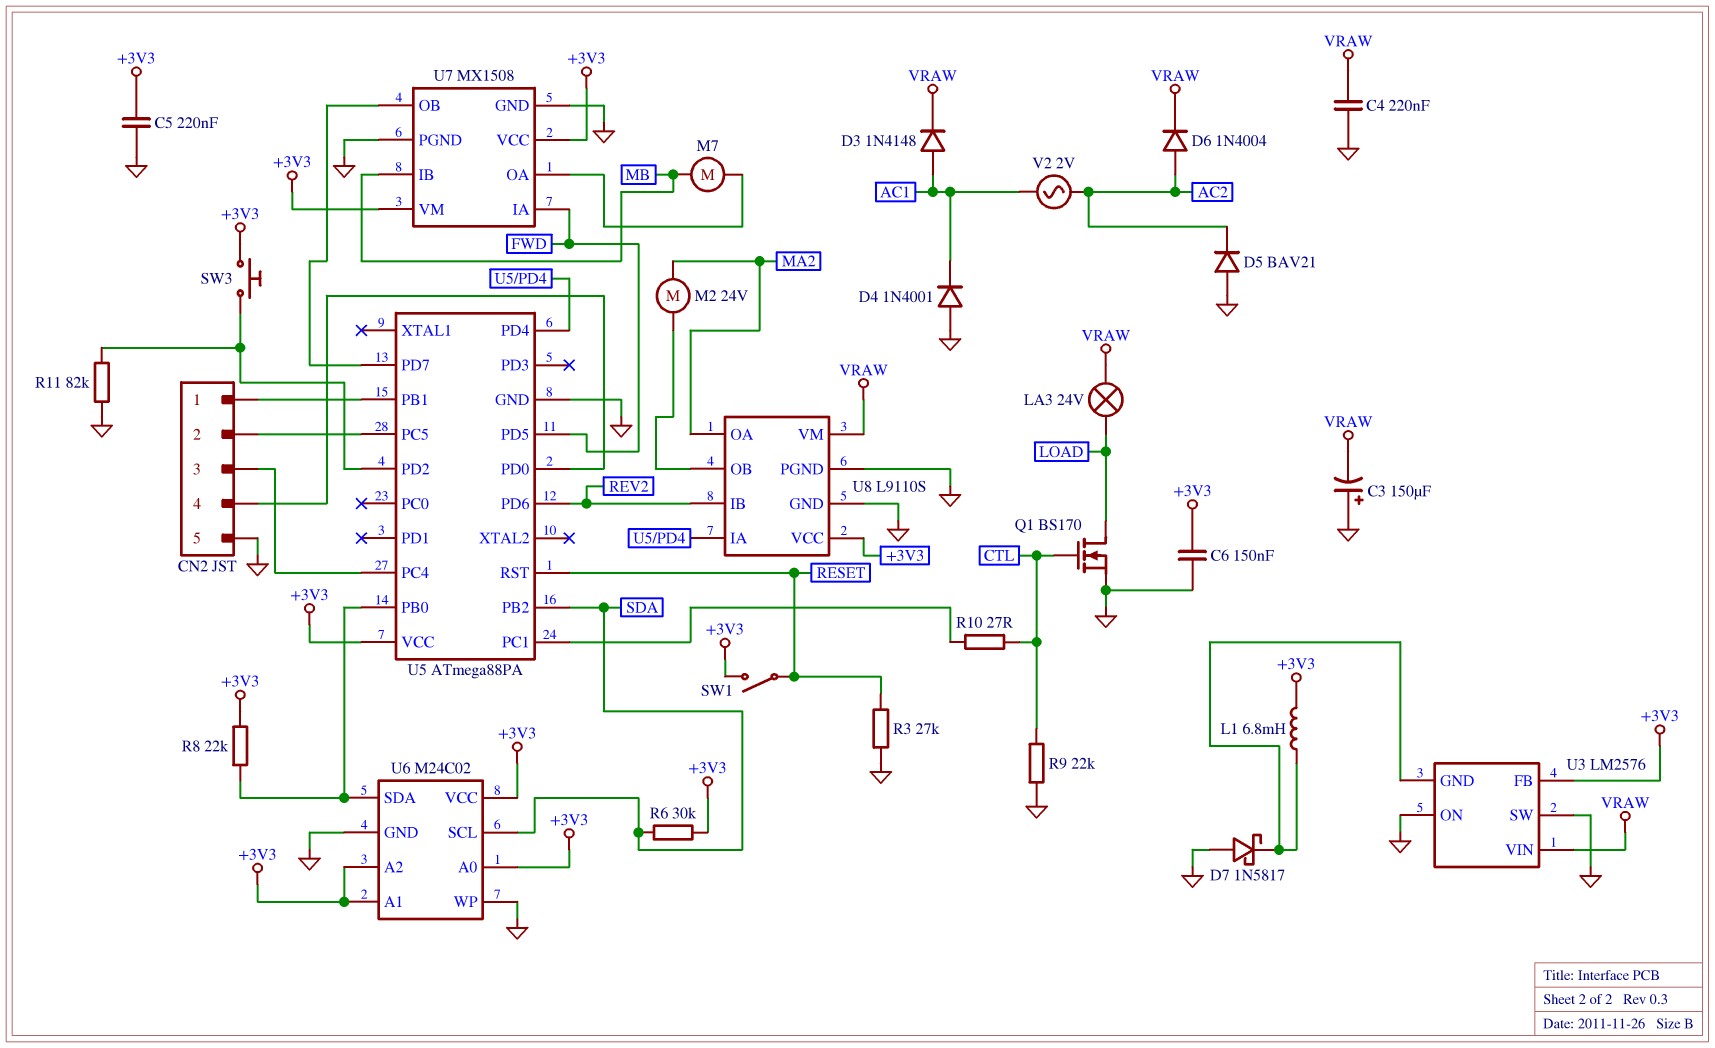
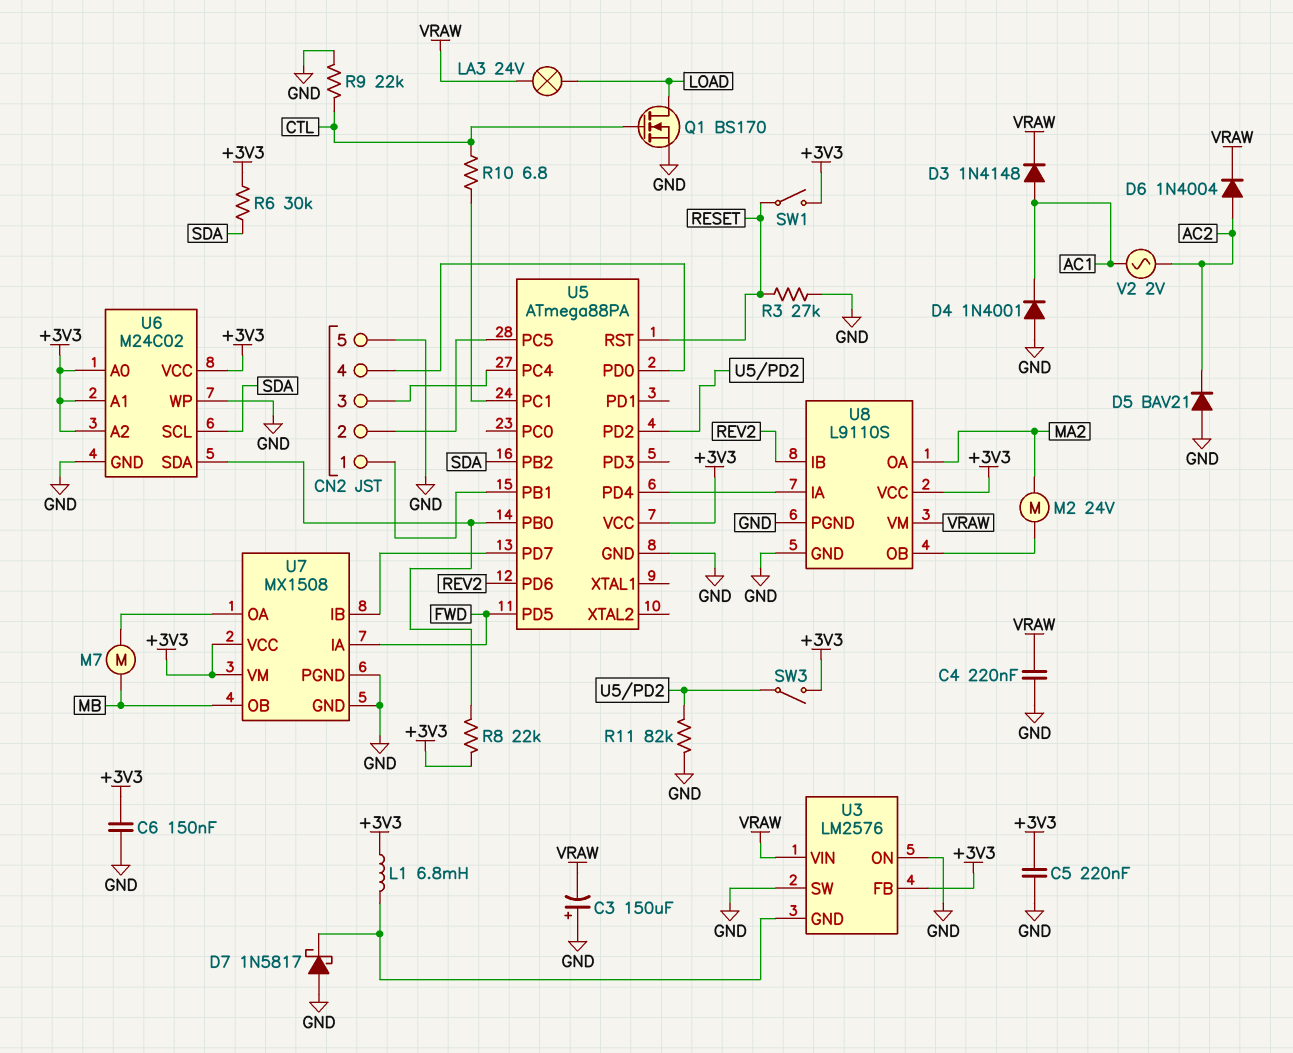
R10: 27 (CTL, U5/PC1) -> 6.8 (CTL, U5/PC1)
SW3: button (+3V3, U5/PD2) -> switch (+3V3, U5/PD2)
U7 pin IB: MB -> U5/PD7
U7 pin OB: U5/PD7 -> MB

